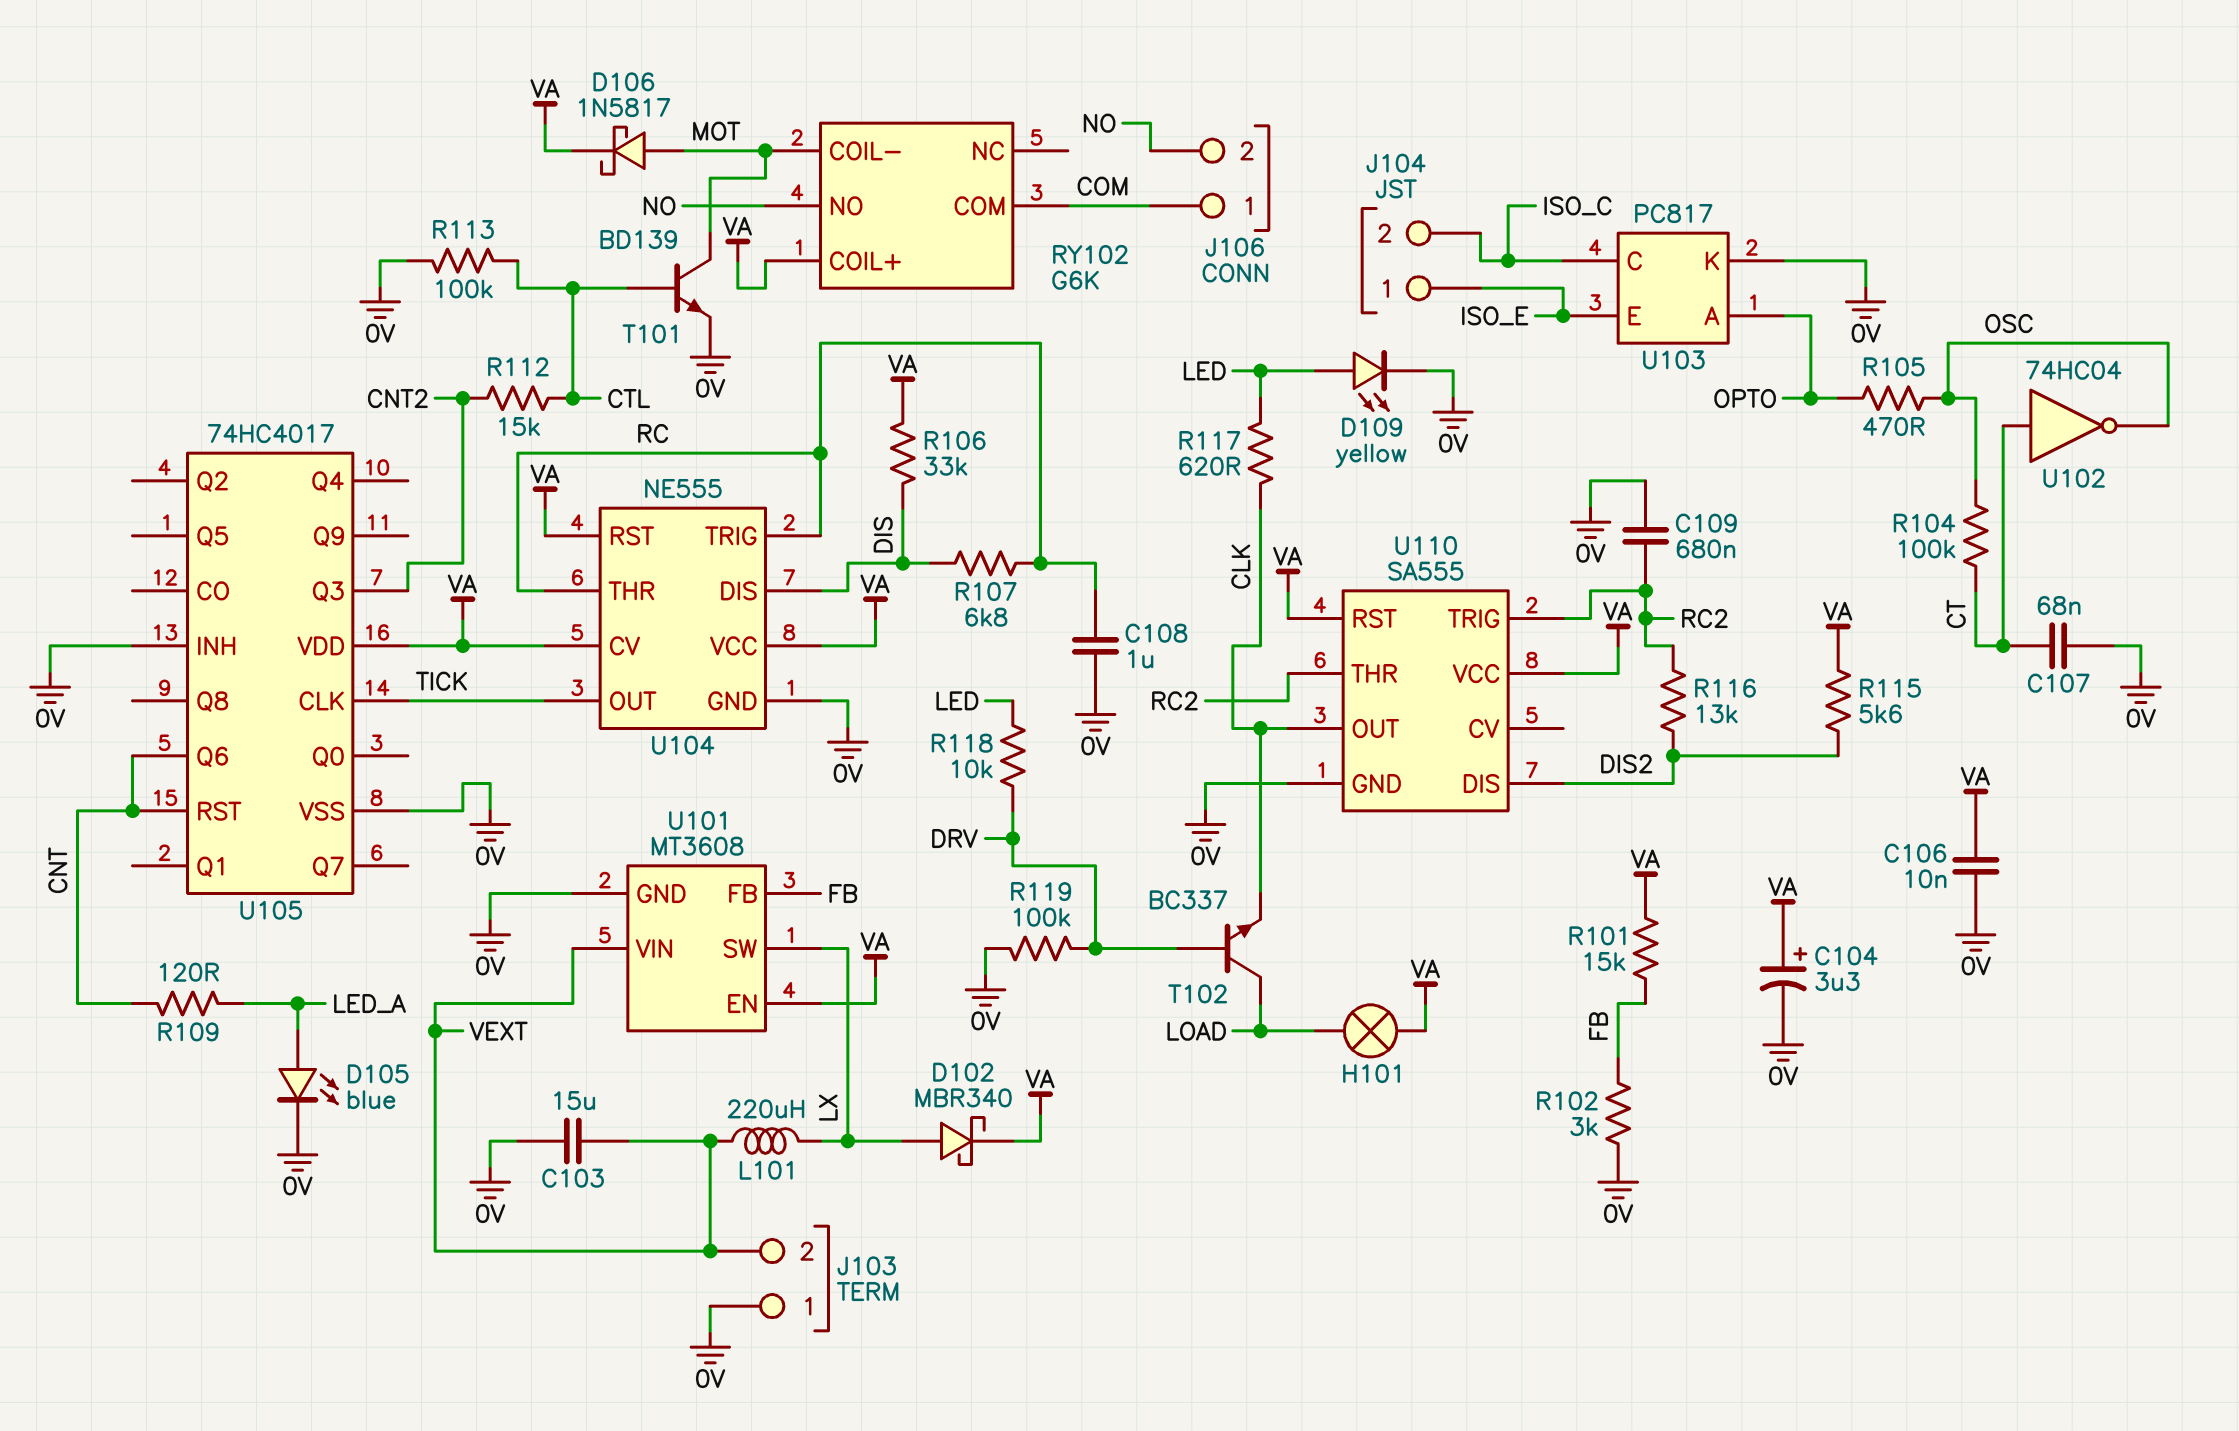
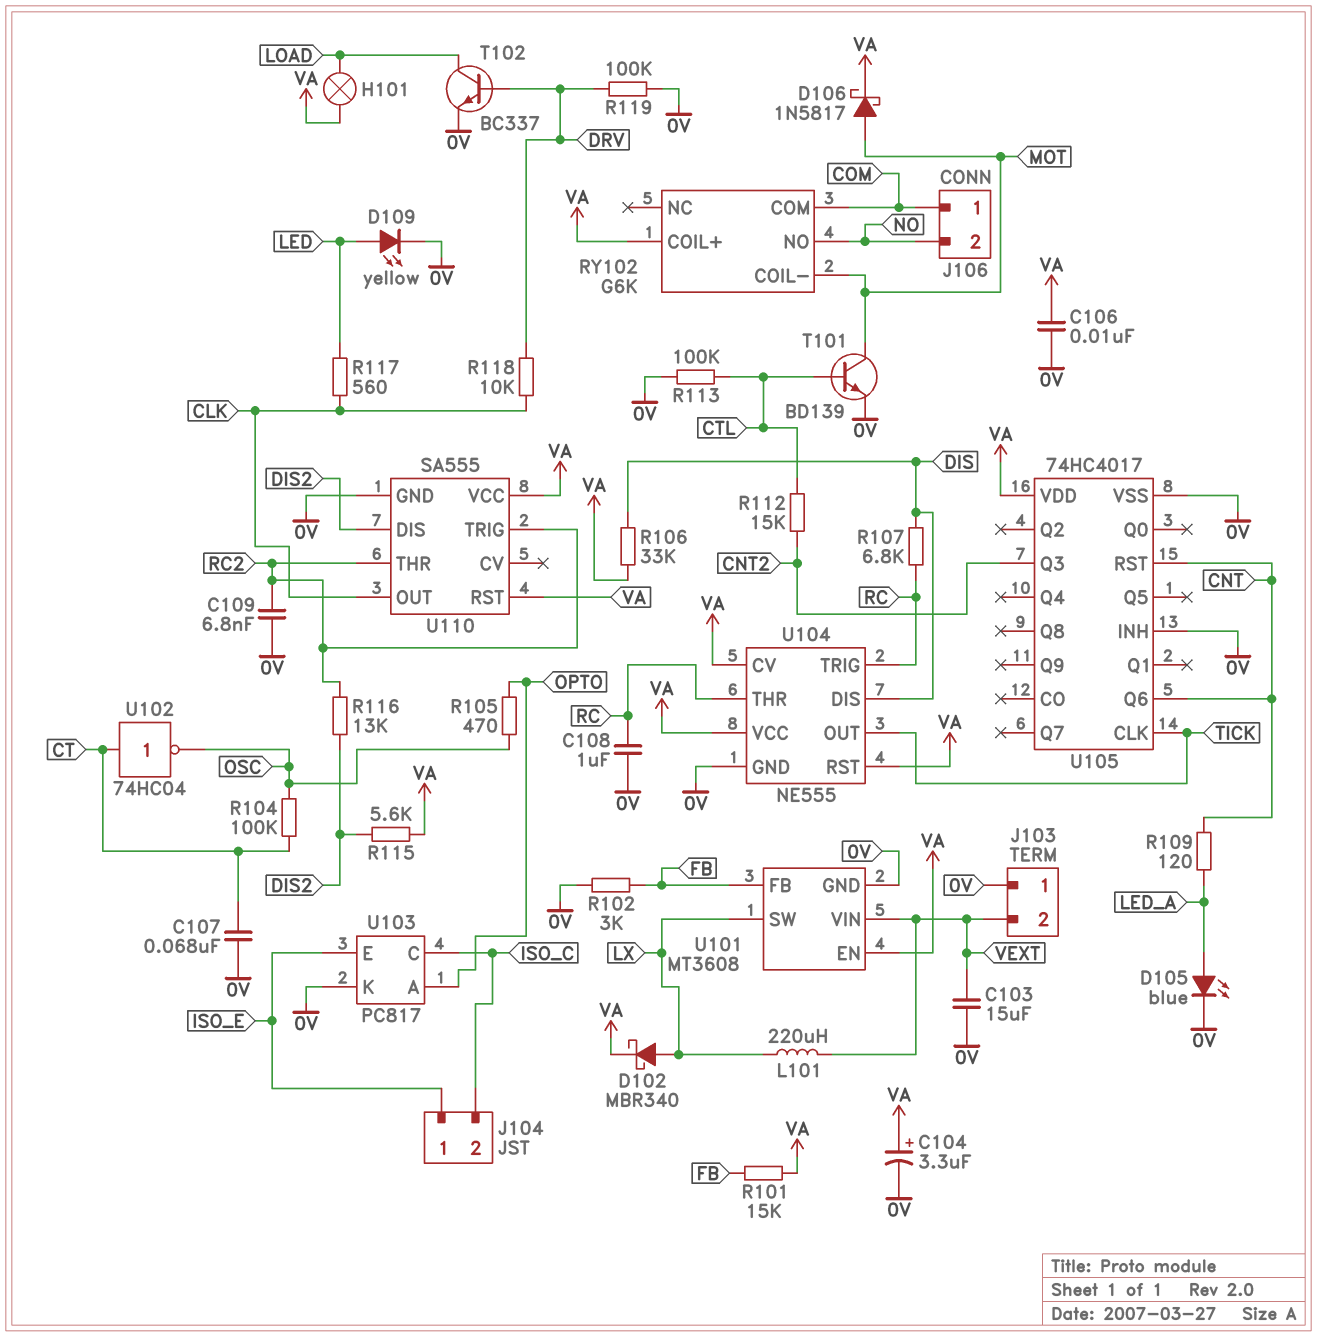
C109: 680nF (0V, RC2) -> 6.8nF (0V, RC2)
R117: 620 (CLK, LED) -> 560 (CLK, LED)
R118: 10k (DRV, LED) -> 10k (CLK, DRV)
T102: NPN BC337 (B DRV, C LOAD, E CLK) -> NPN BC337 (B DRV, C LOAD, E 0V)

